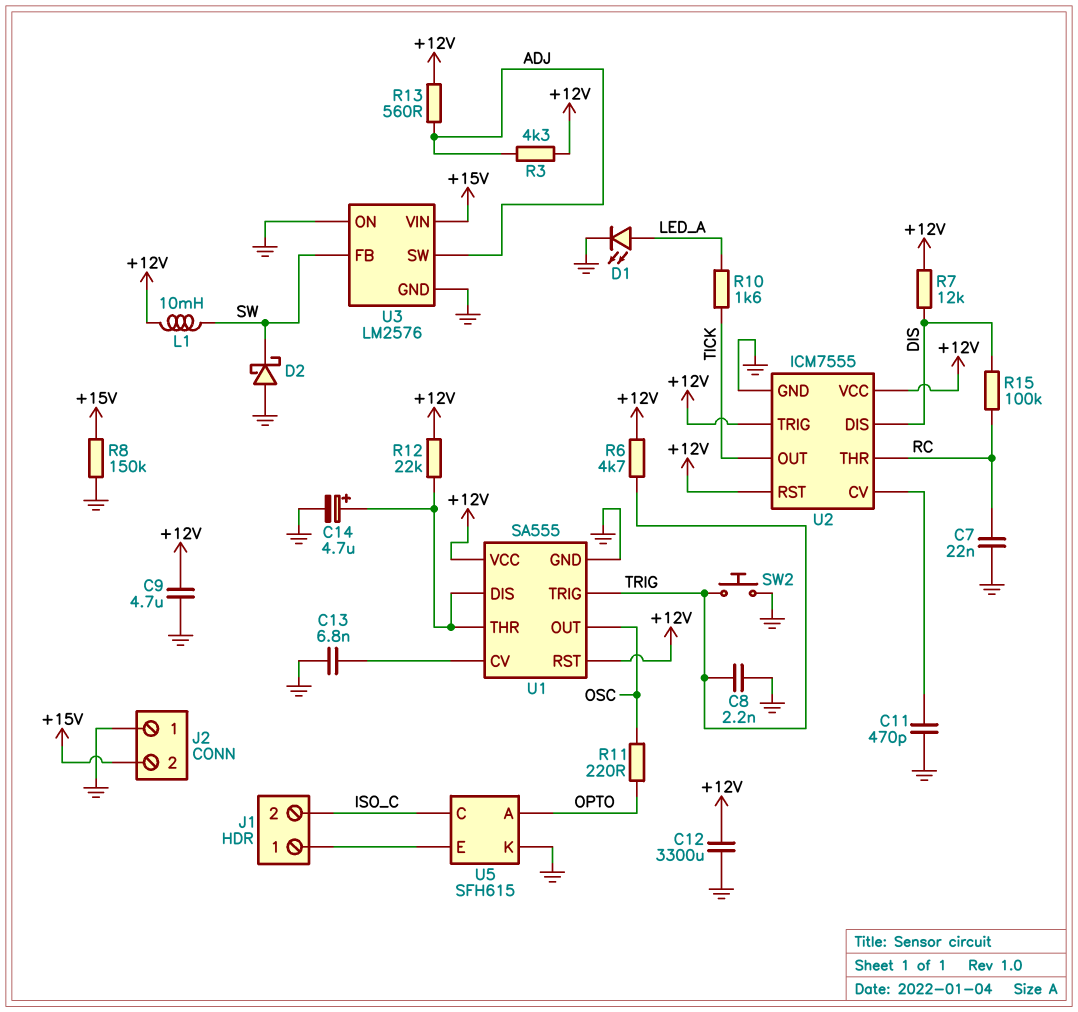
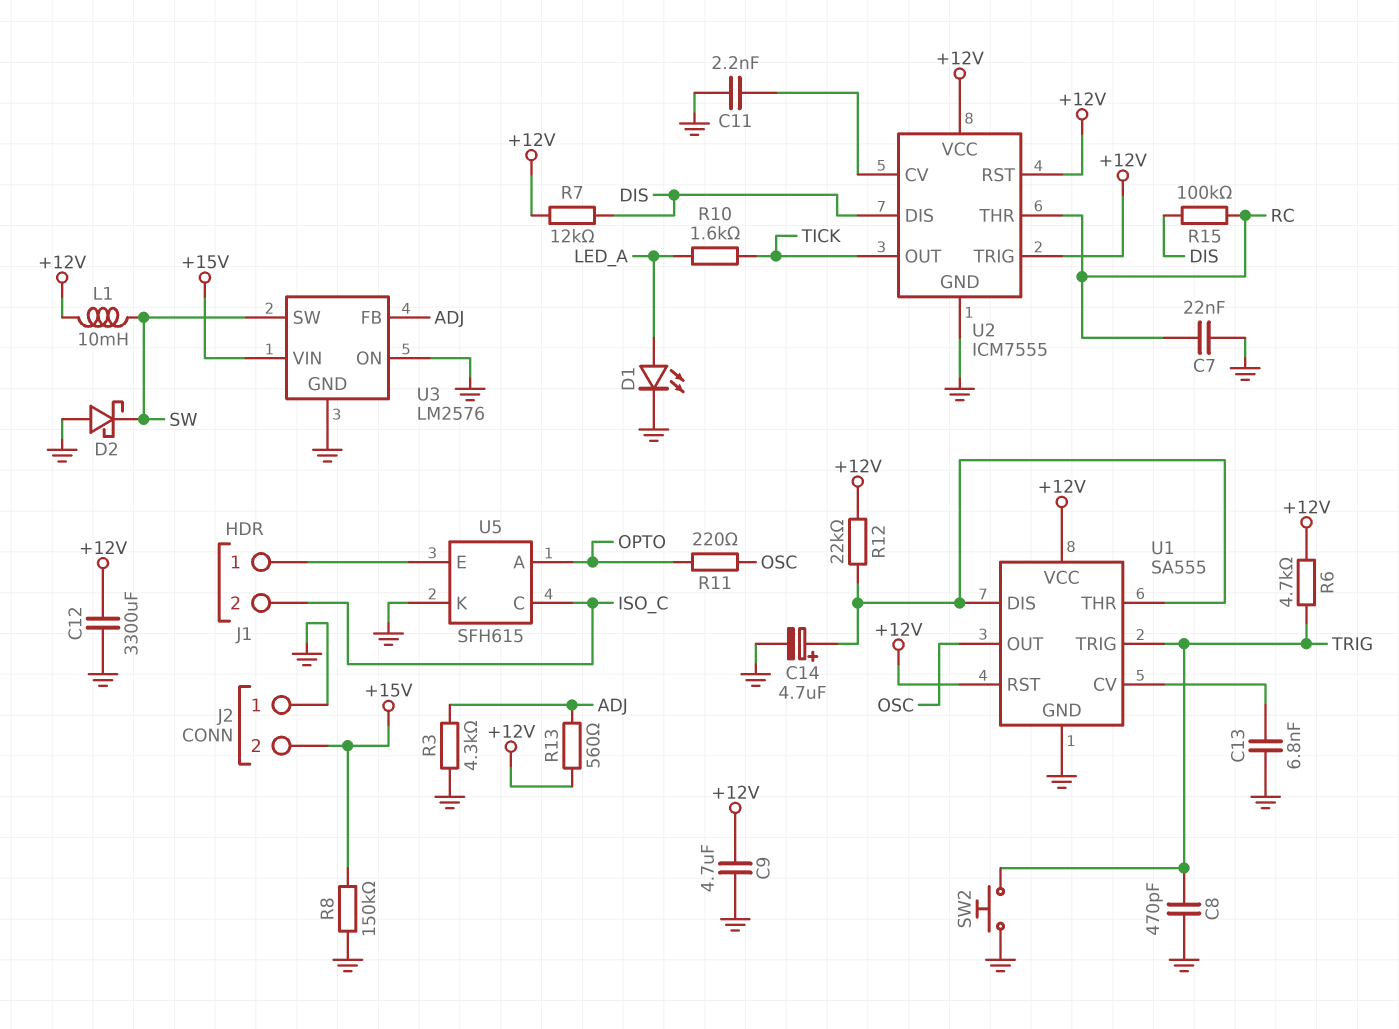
C8: 2.2nF (GND, TRIG) -> 470pF (GND, TRIG)
C11: 470pF (GND, U2/CV) -> 2.2nF (GND, U2/CV)
R3: 4.3k (+12V, ADJ) -> 4.3k (ADJ, GND)
U3 pin FB: SW -> ADJ
U3 pin SW: ADJ -> SW

